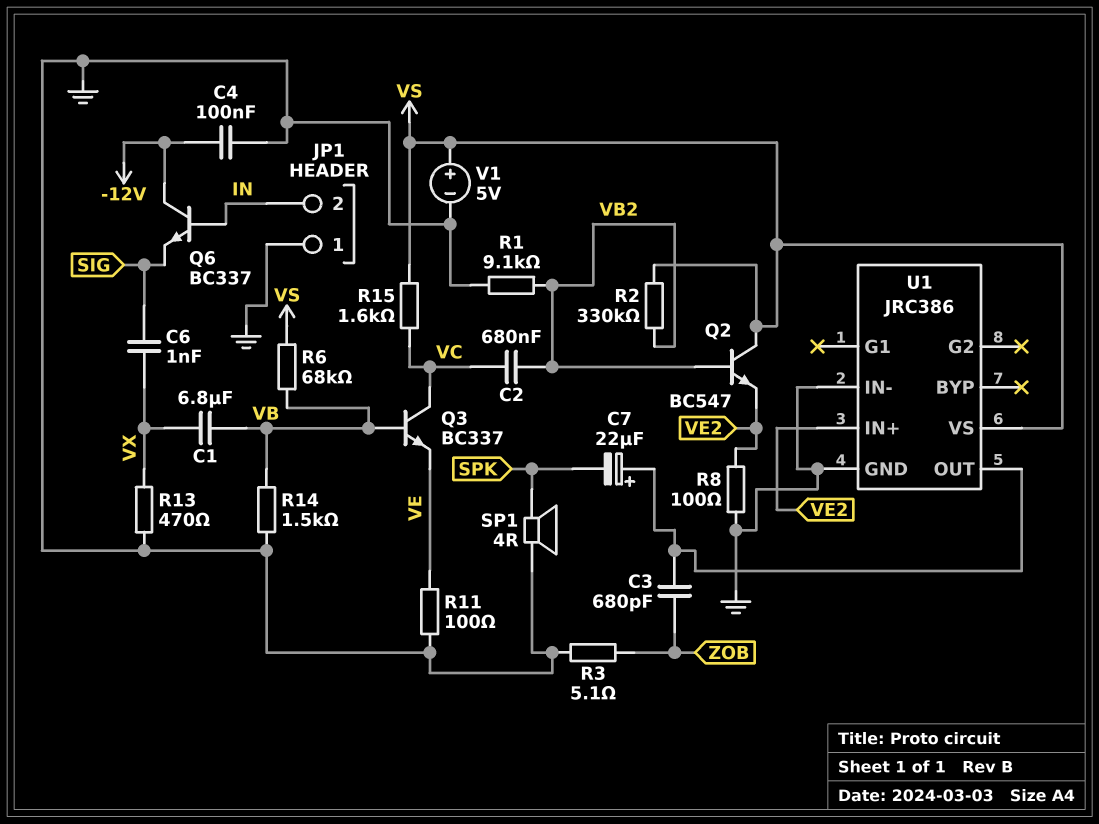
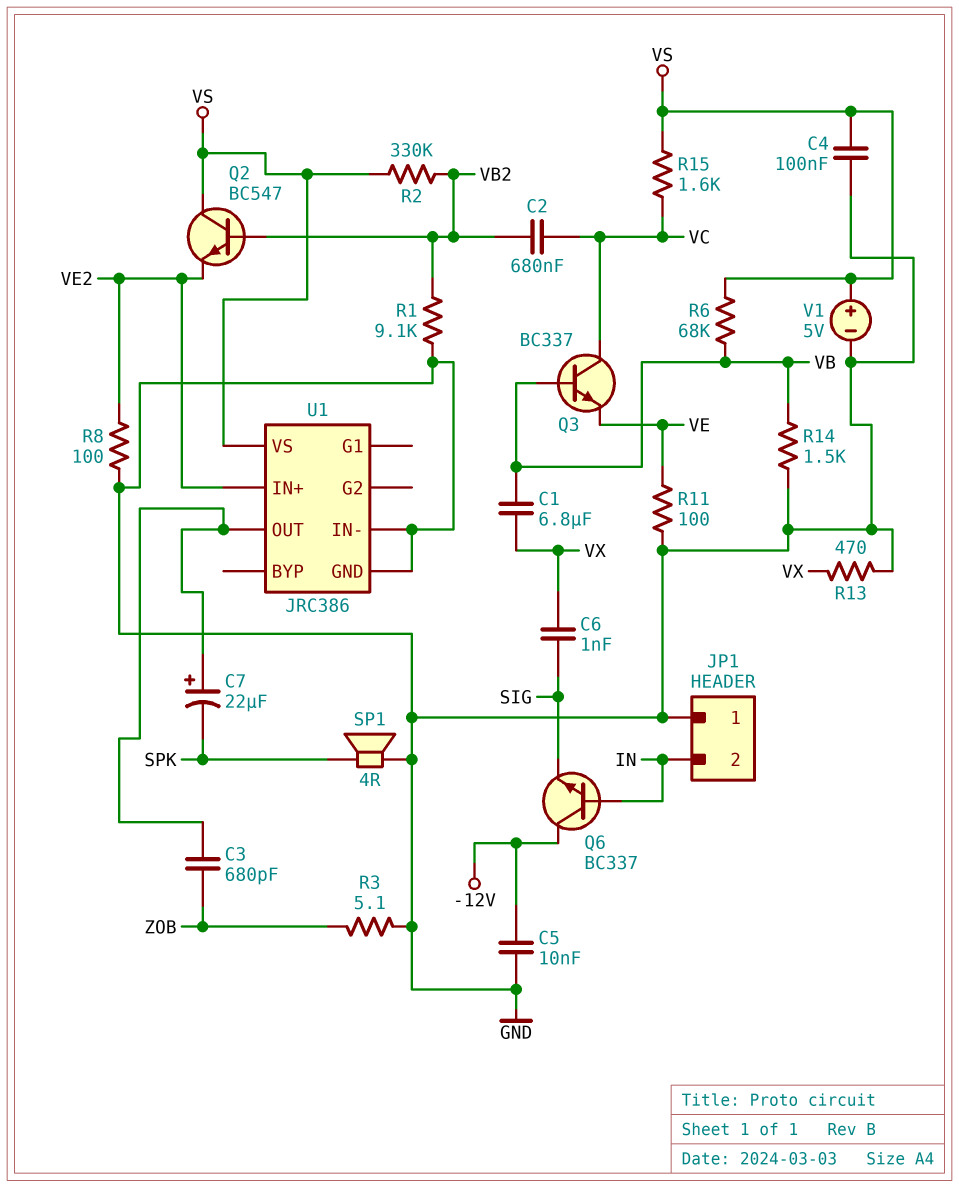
C4: 100nF (-12V, GND) -> 100nF (GND, VS)
C5: none -> 10nF (-12V, GND)

